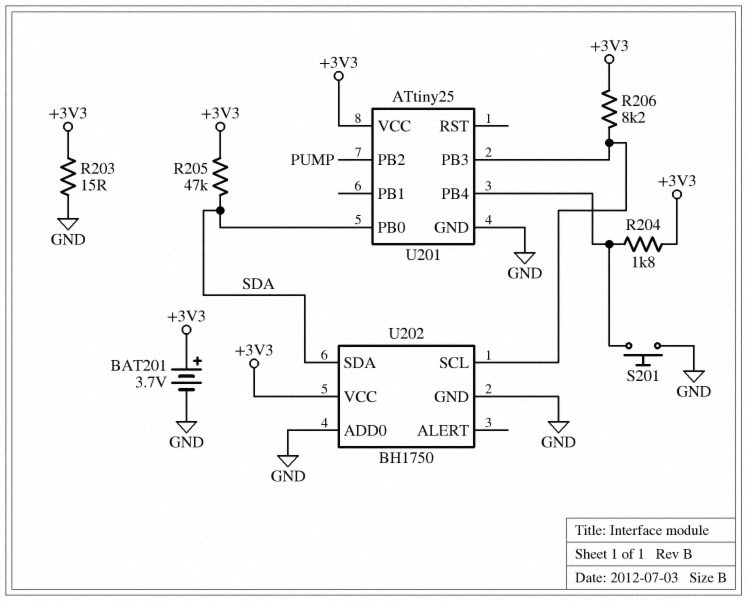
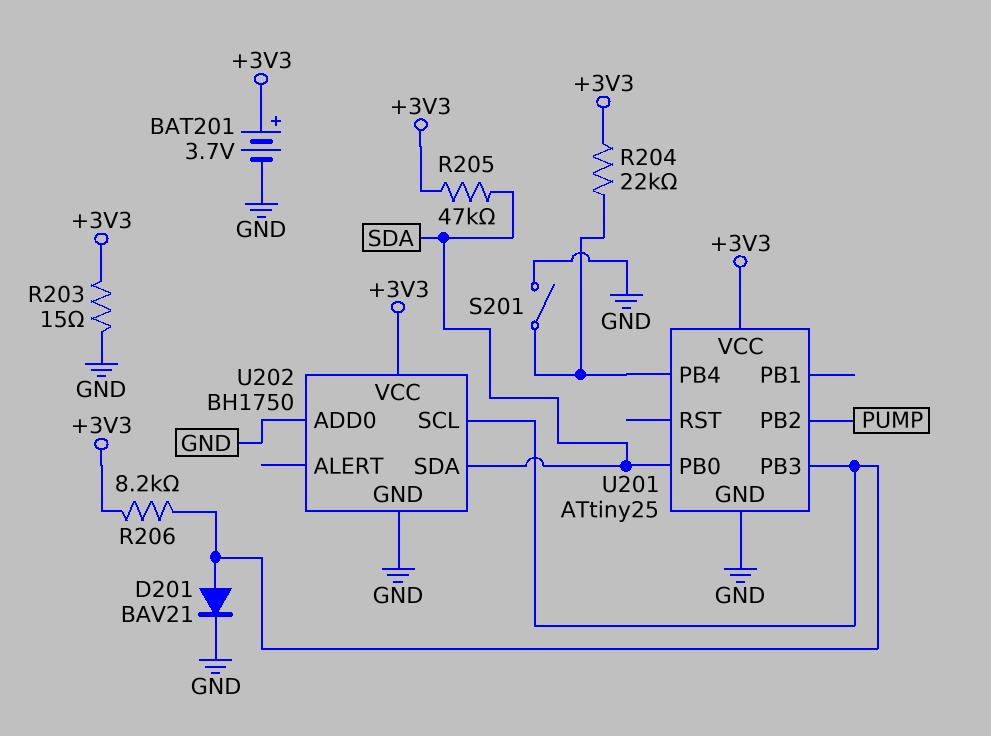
D201: none -> diode BAV21 (A U201/PB3, K GND)
R204: 1.8k (+3V3, U201/PB4) -> 22k (+3V3, U201/PB4)
S201: button (GND, U201/PB4) -> switch (GND, U201/PB4)

